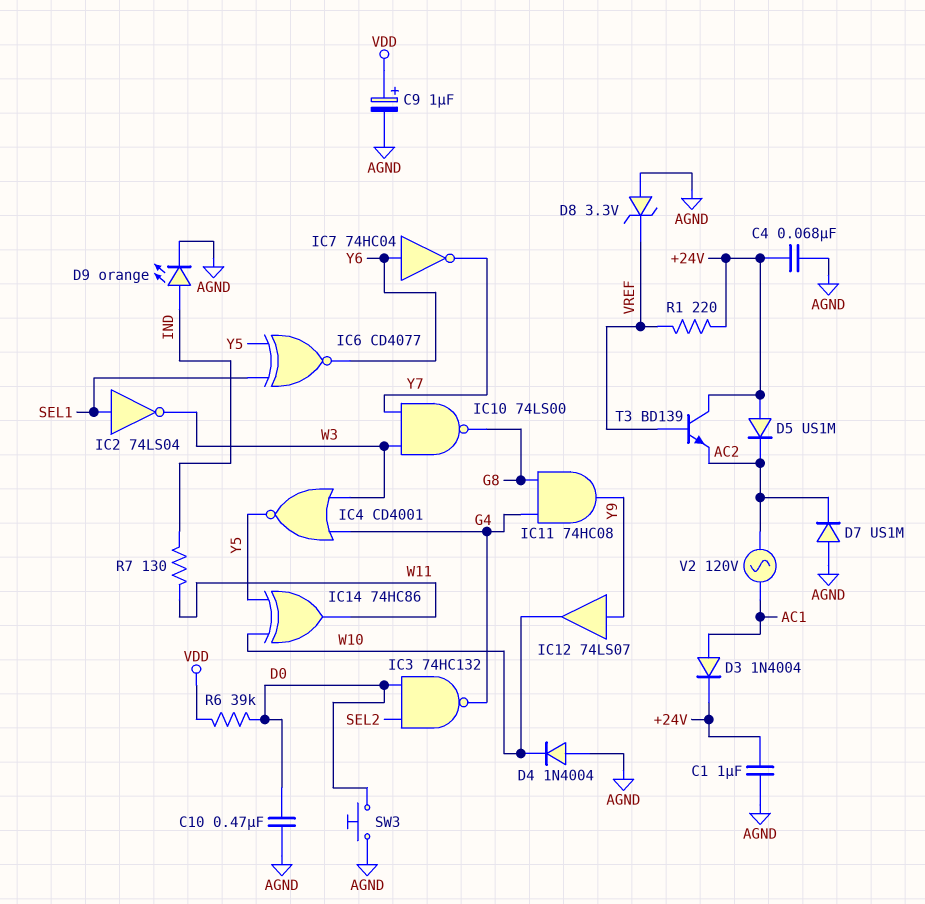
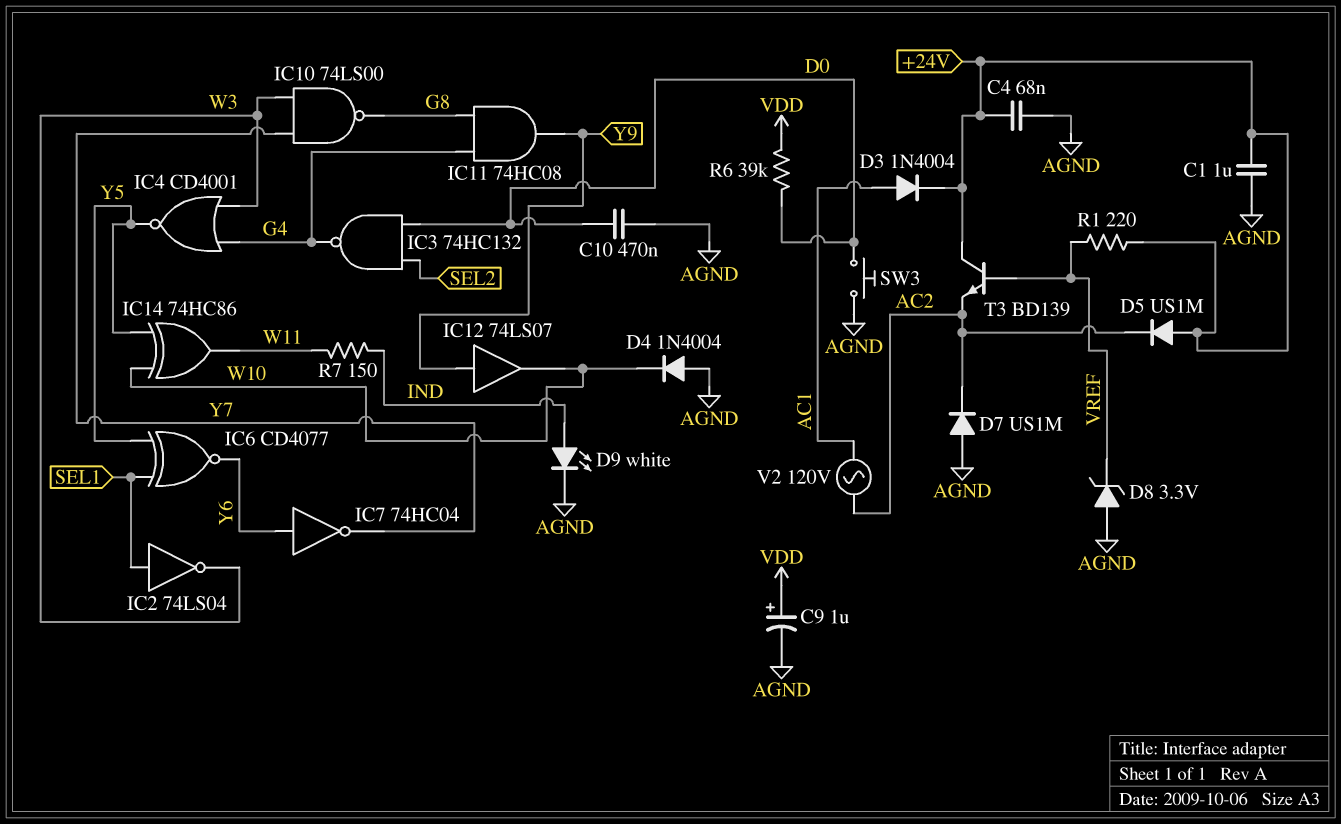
D9: LED orange (A IND, K AGND) -> LED white (A IND, K AGND)
R7: 130 (IND, W11) -> 150 (IND, W11)

